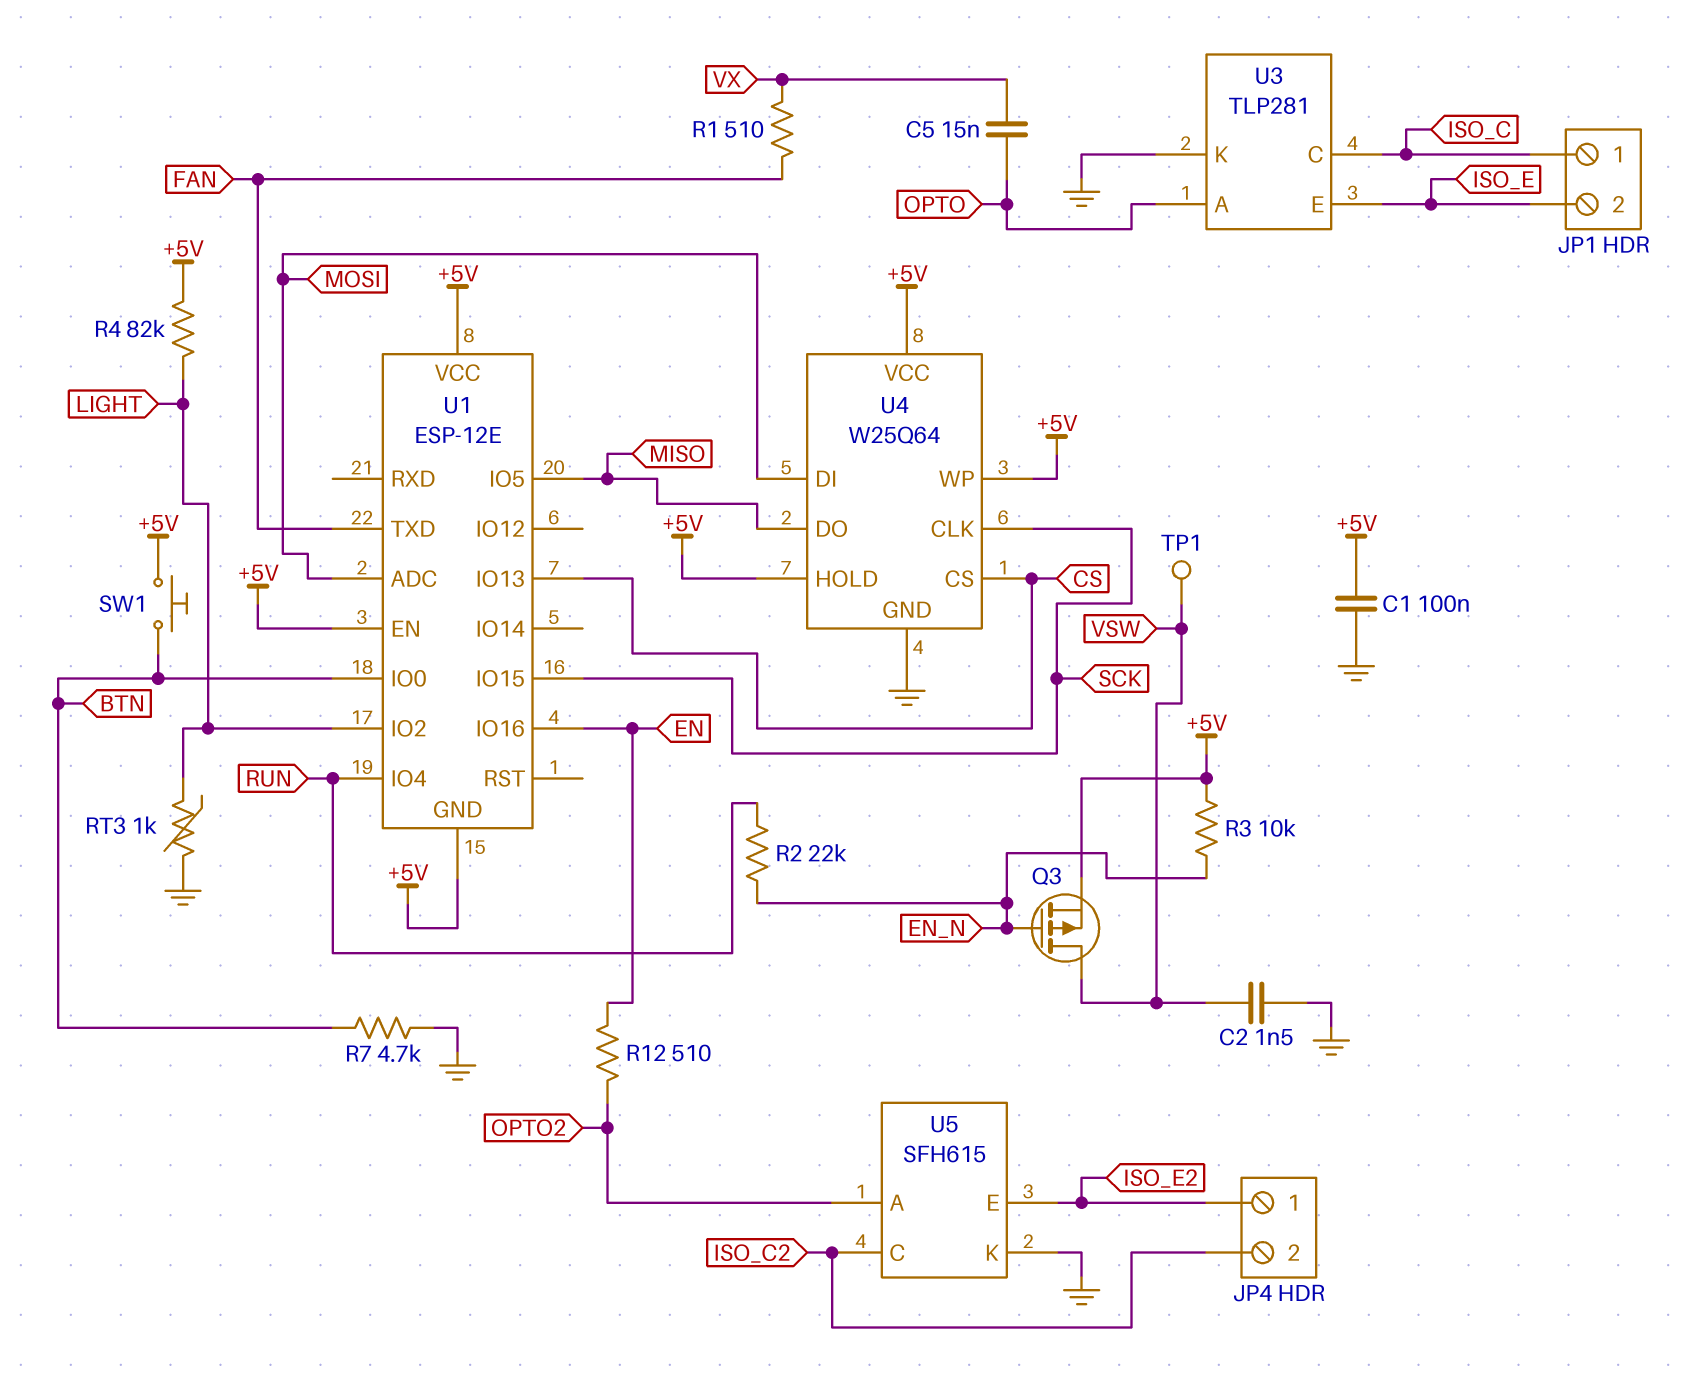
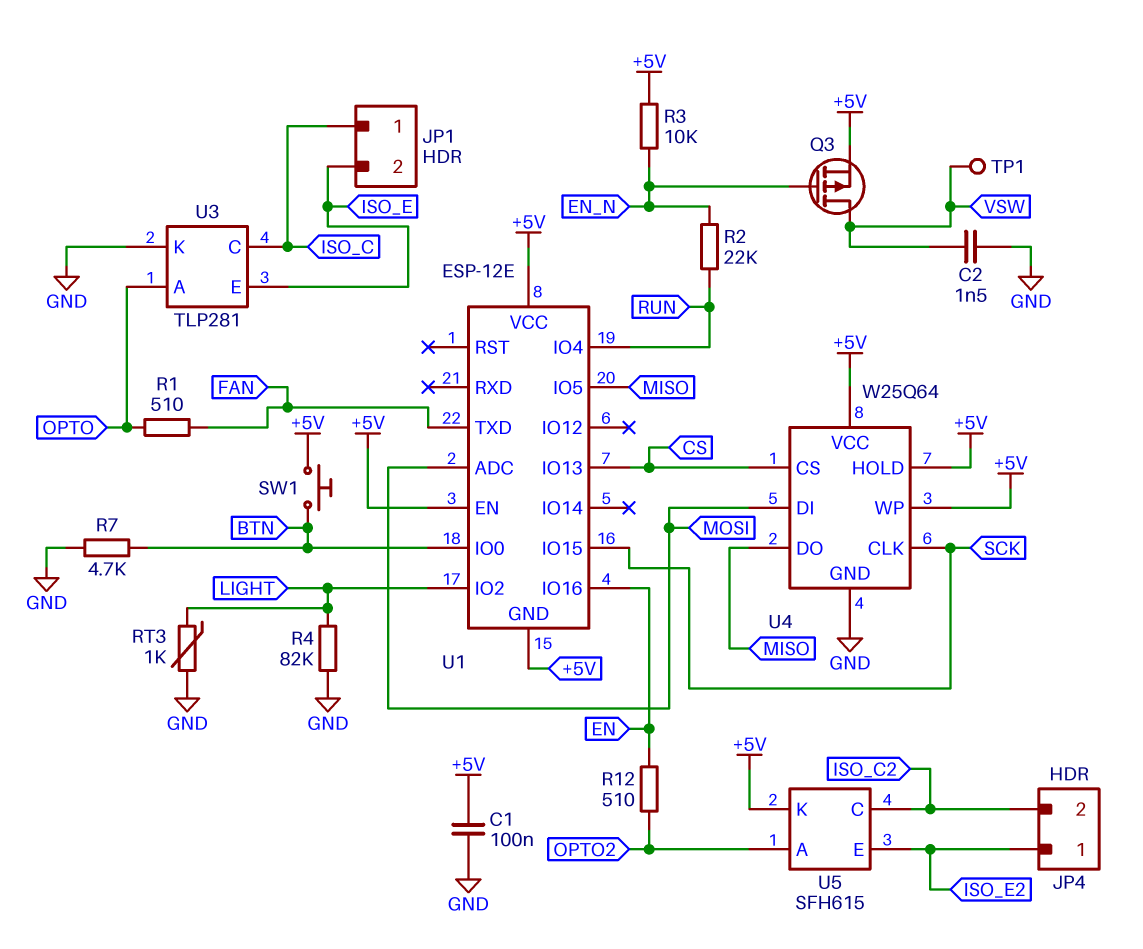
C5: 15nF (OPTO, VX) -> none
R1: 510 (FAN, VX) -> 510 (FAN, OPTO)
R4: 82k (+5V, LIGHT) -> 82k (GND, LIGHT)
U5 pin K: GND -> +5V

